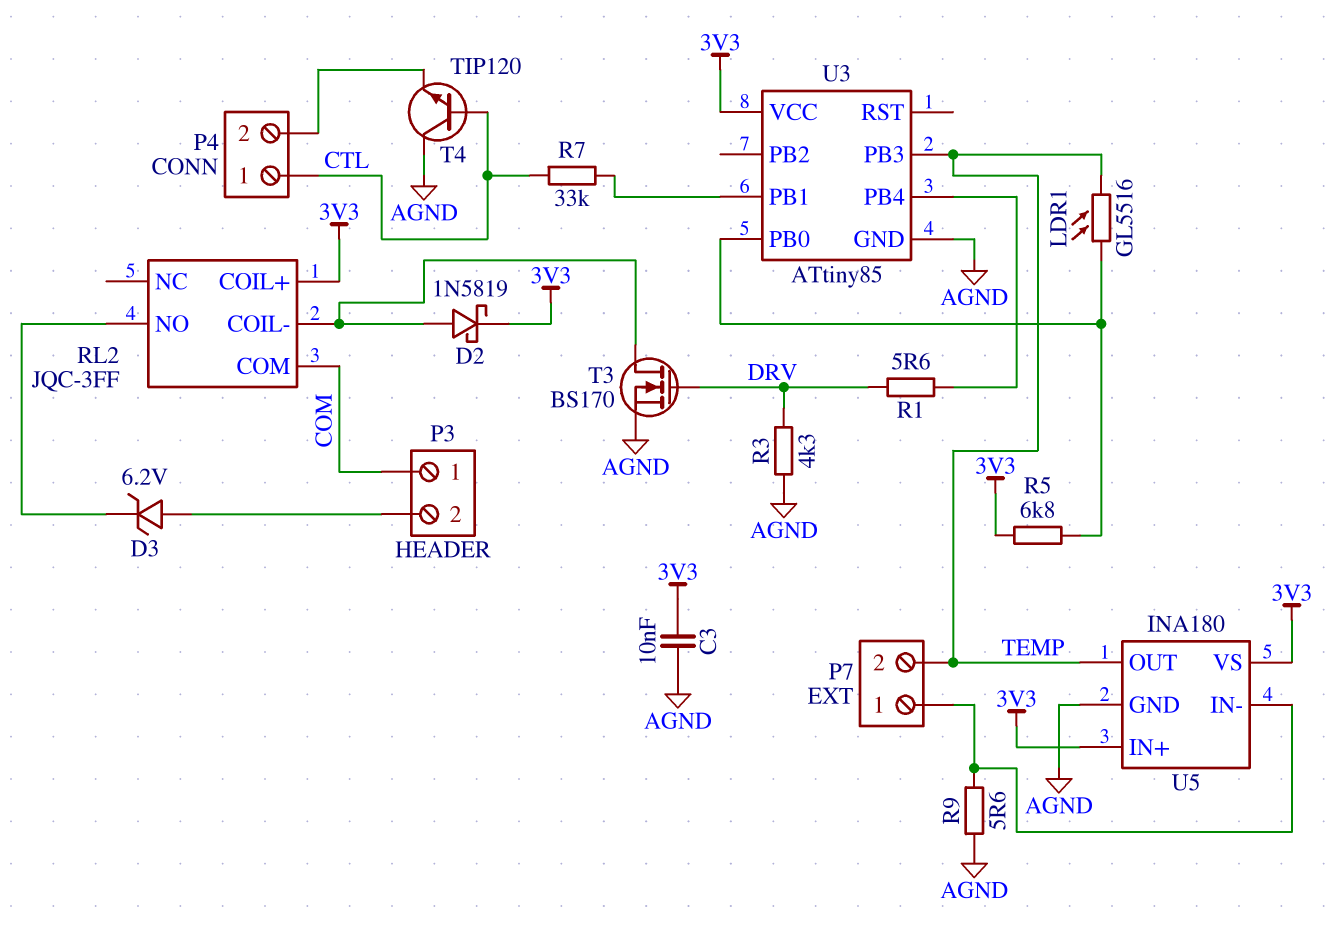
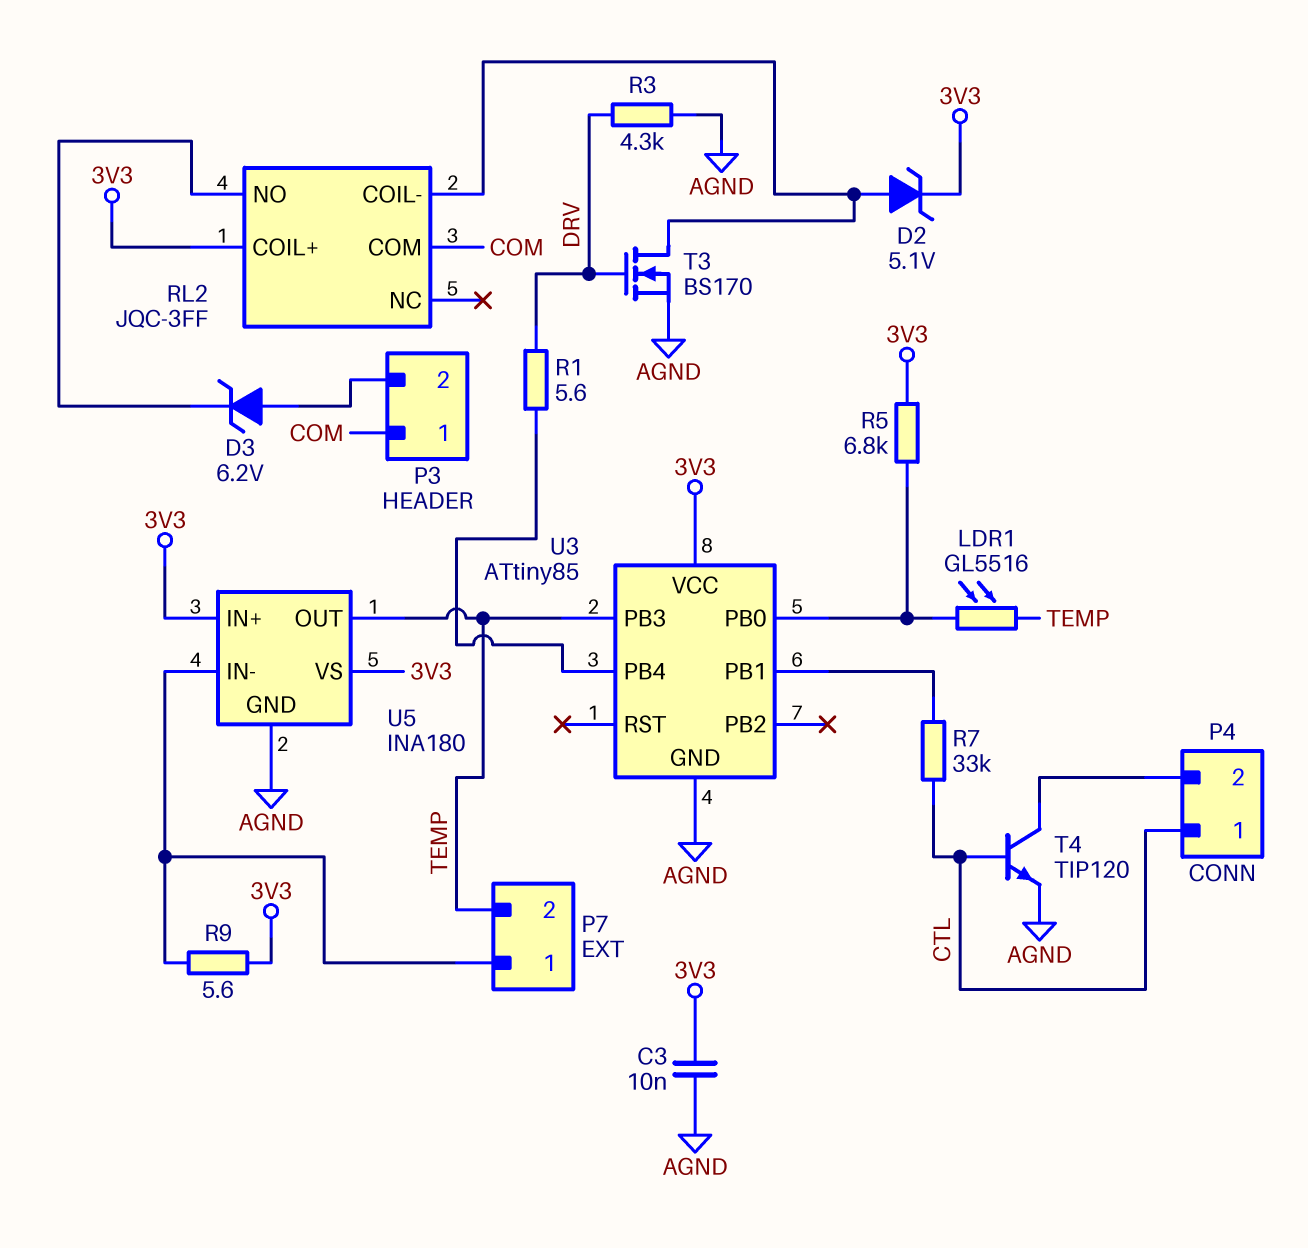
D2: schottky 1N5819 (A RL2/COIL-, K 3V3) -> zener 5.1V (A RL2/COIL-, K 3V3)
R9: 5.6 (AGND, P7/1) -> 5.6 (3V3, P7/1)
T4: NPN TIP120 (B CTL, C AGND, E P4/2) -> NPN TIP120 (B CTL, C P4/2, E AGND)

